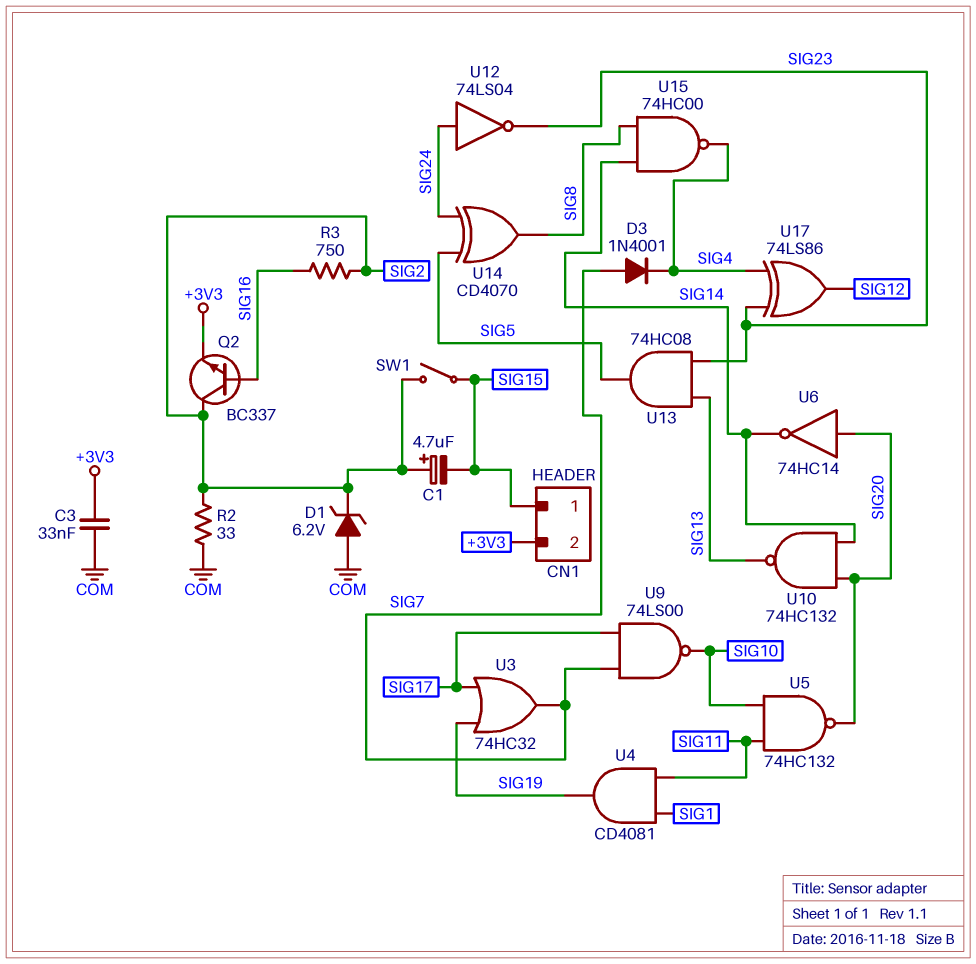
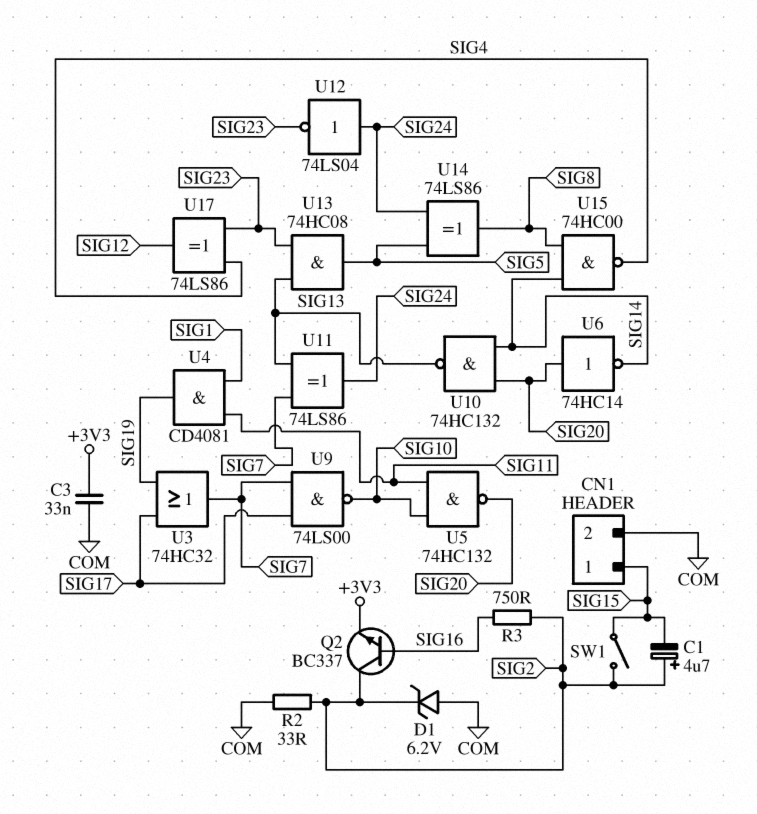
CN1 pin 2: +3V3 -> COM
D3: diode 1N4001 (A SIG7, K SIG4) -> none
U11: none -> XOR 74LS86 (in SIG7, in SIG13, out SIG24)
U14: XOR CD4070 (in SIG5, in SIG24, out SIG8) -> XOR 74LS86 (in SIG5, in SIG24, out SIG8)

